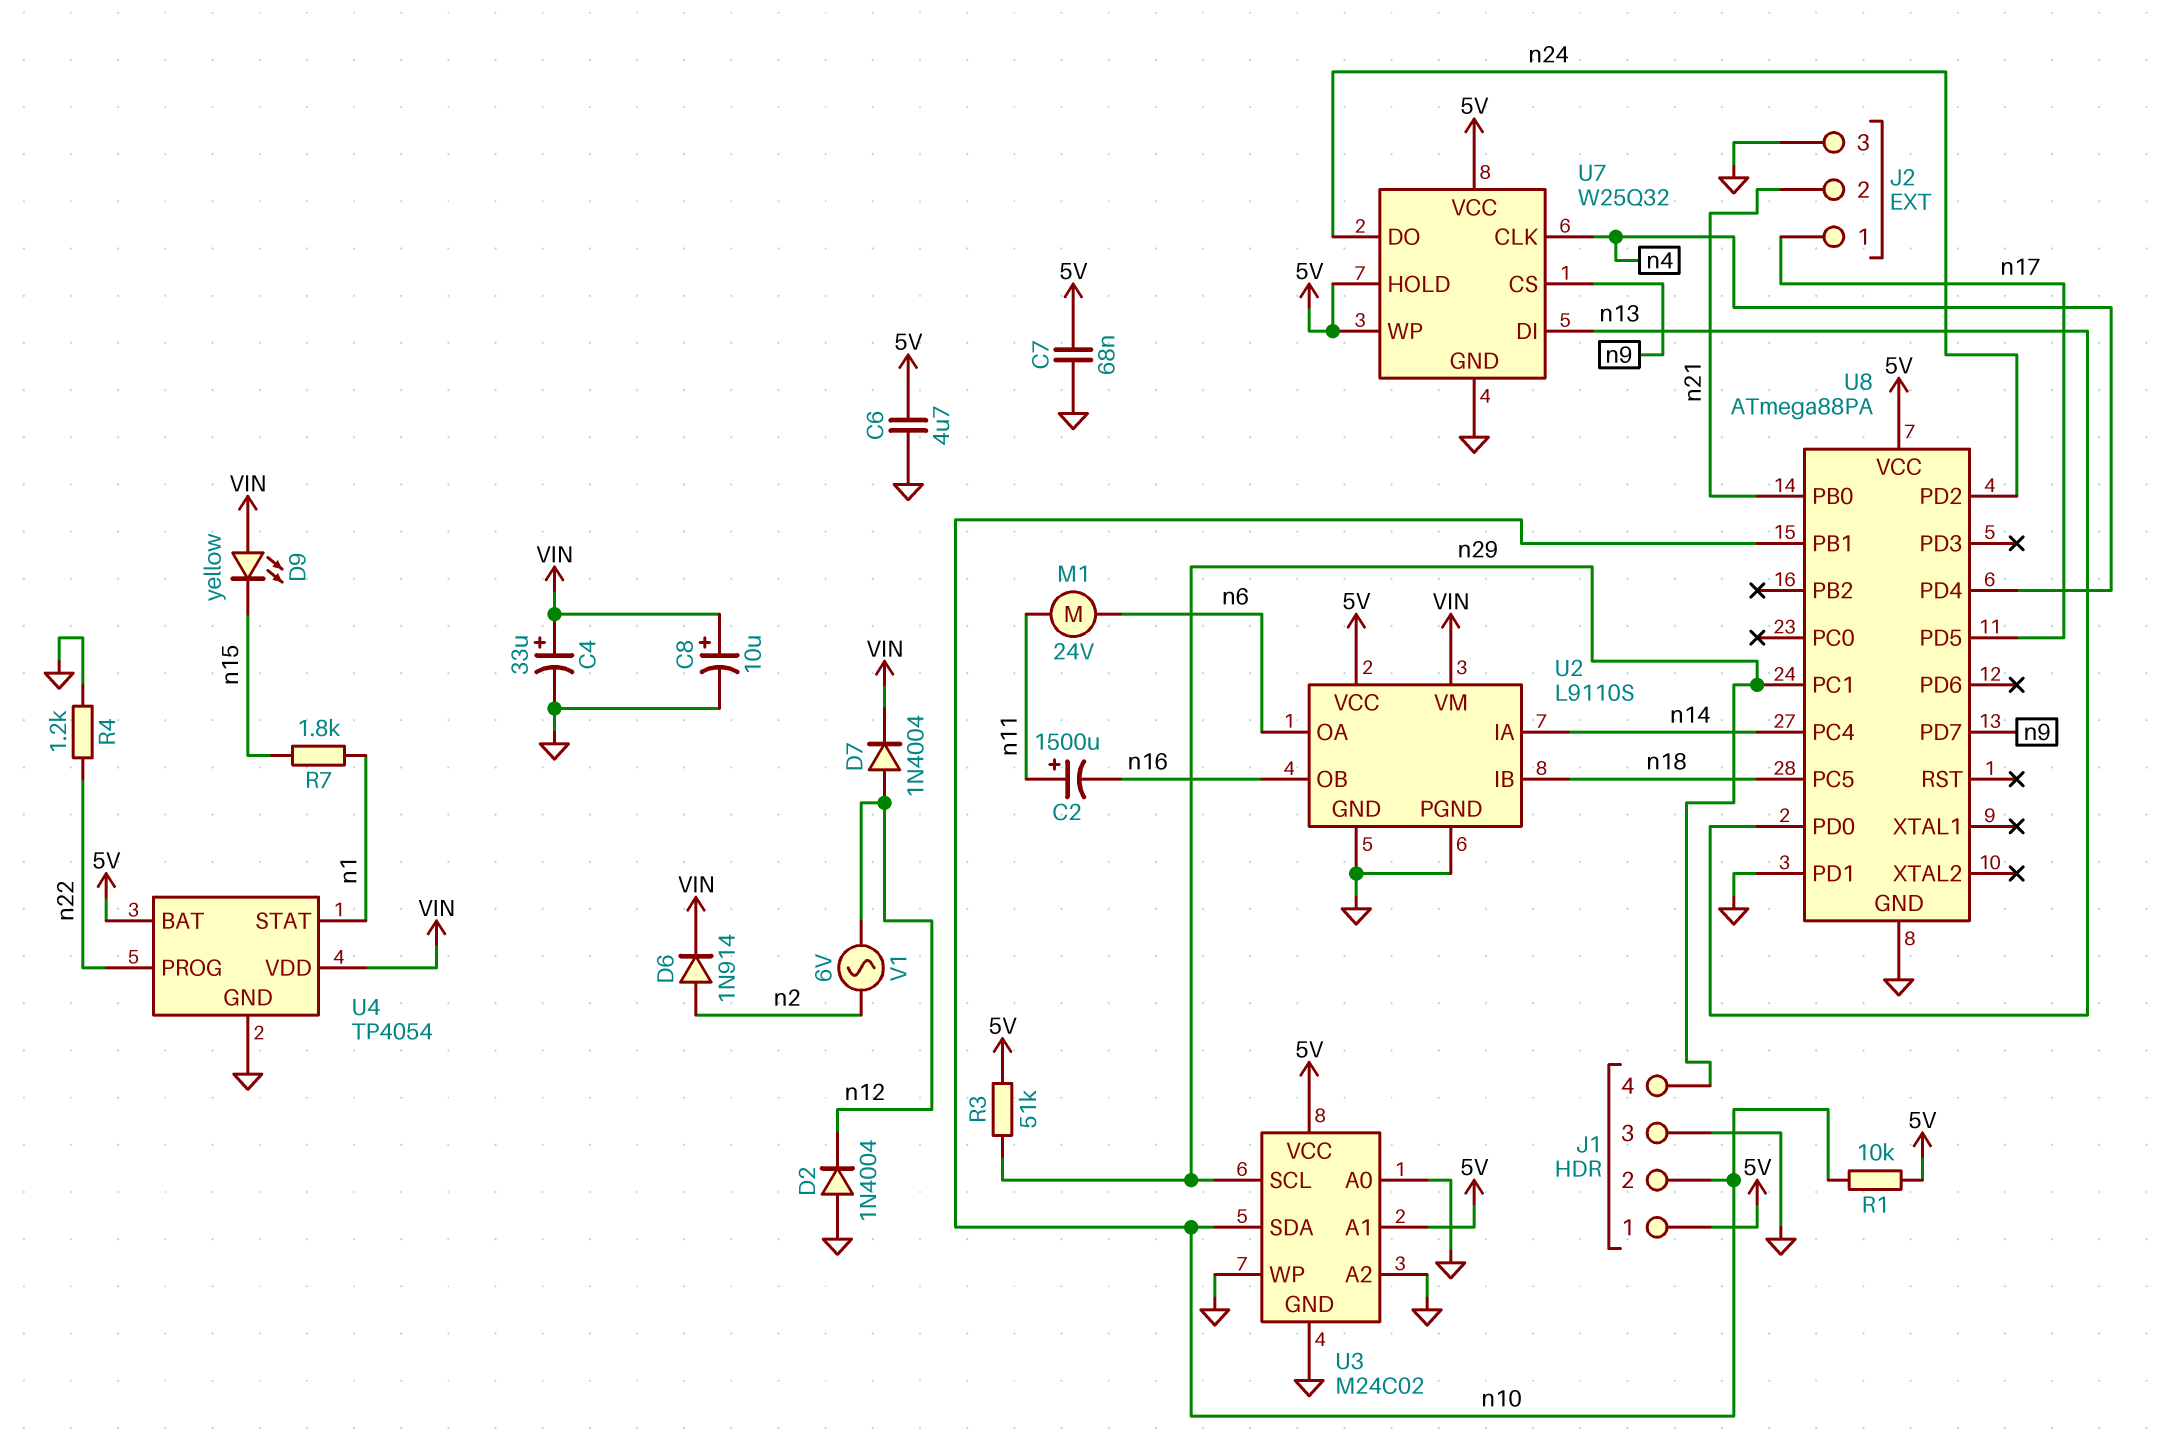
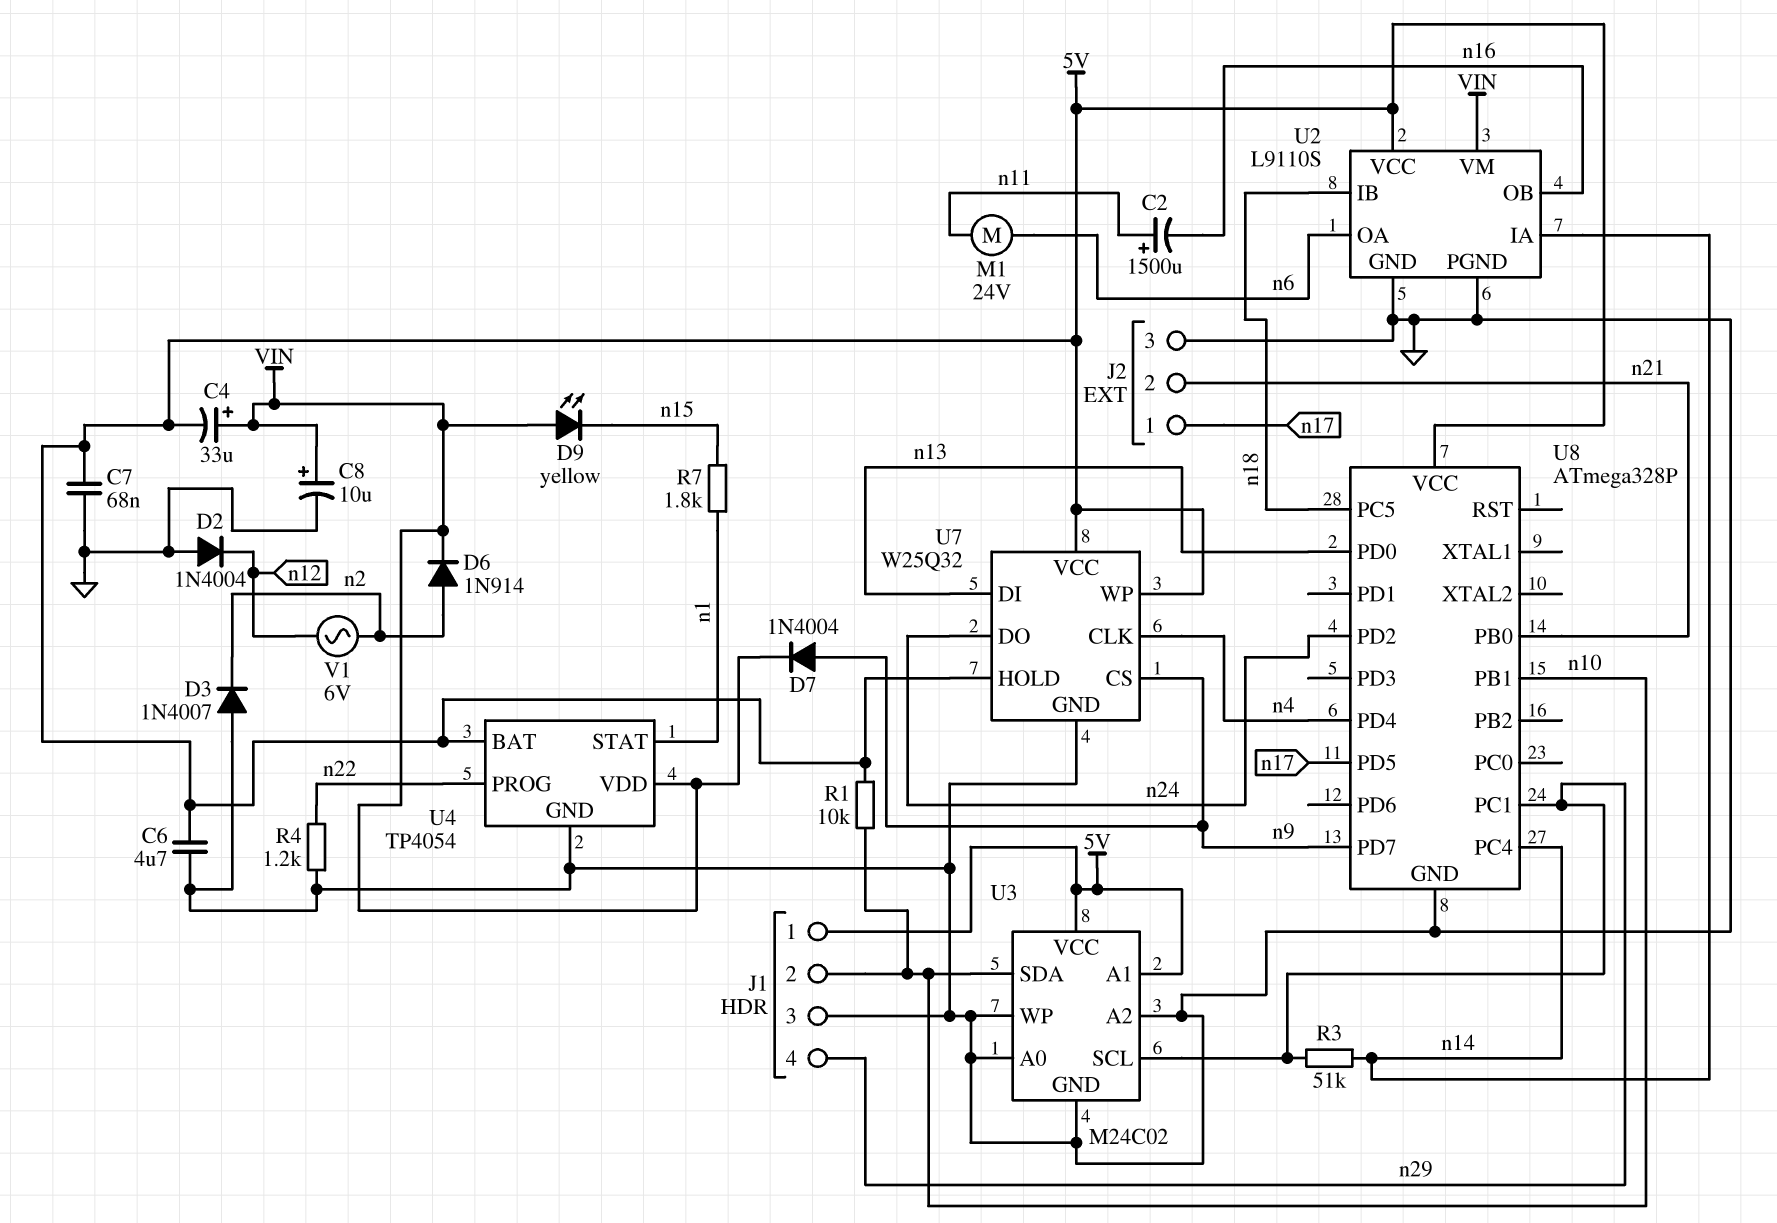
C4: 33uF (plus VIN, minus GND) -> 33uF (plus VIN, minus 5V)
D3: none -> diode 1N4007 (A GND, K n2)
D7: diode 1N4004 (A n12, K VIN) -> diode 1N4004 (A n9, K VIN)
R3: 51k (5V, n29) -> 51k (n14, n29)
U8: ATmega88PA -> ATmega328P
U8 pin PD1: GND -> none

